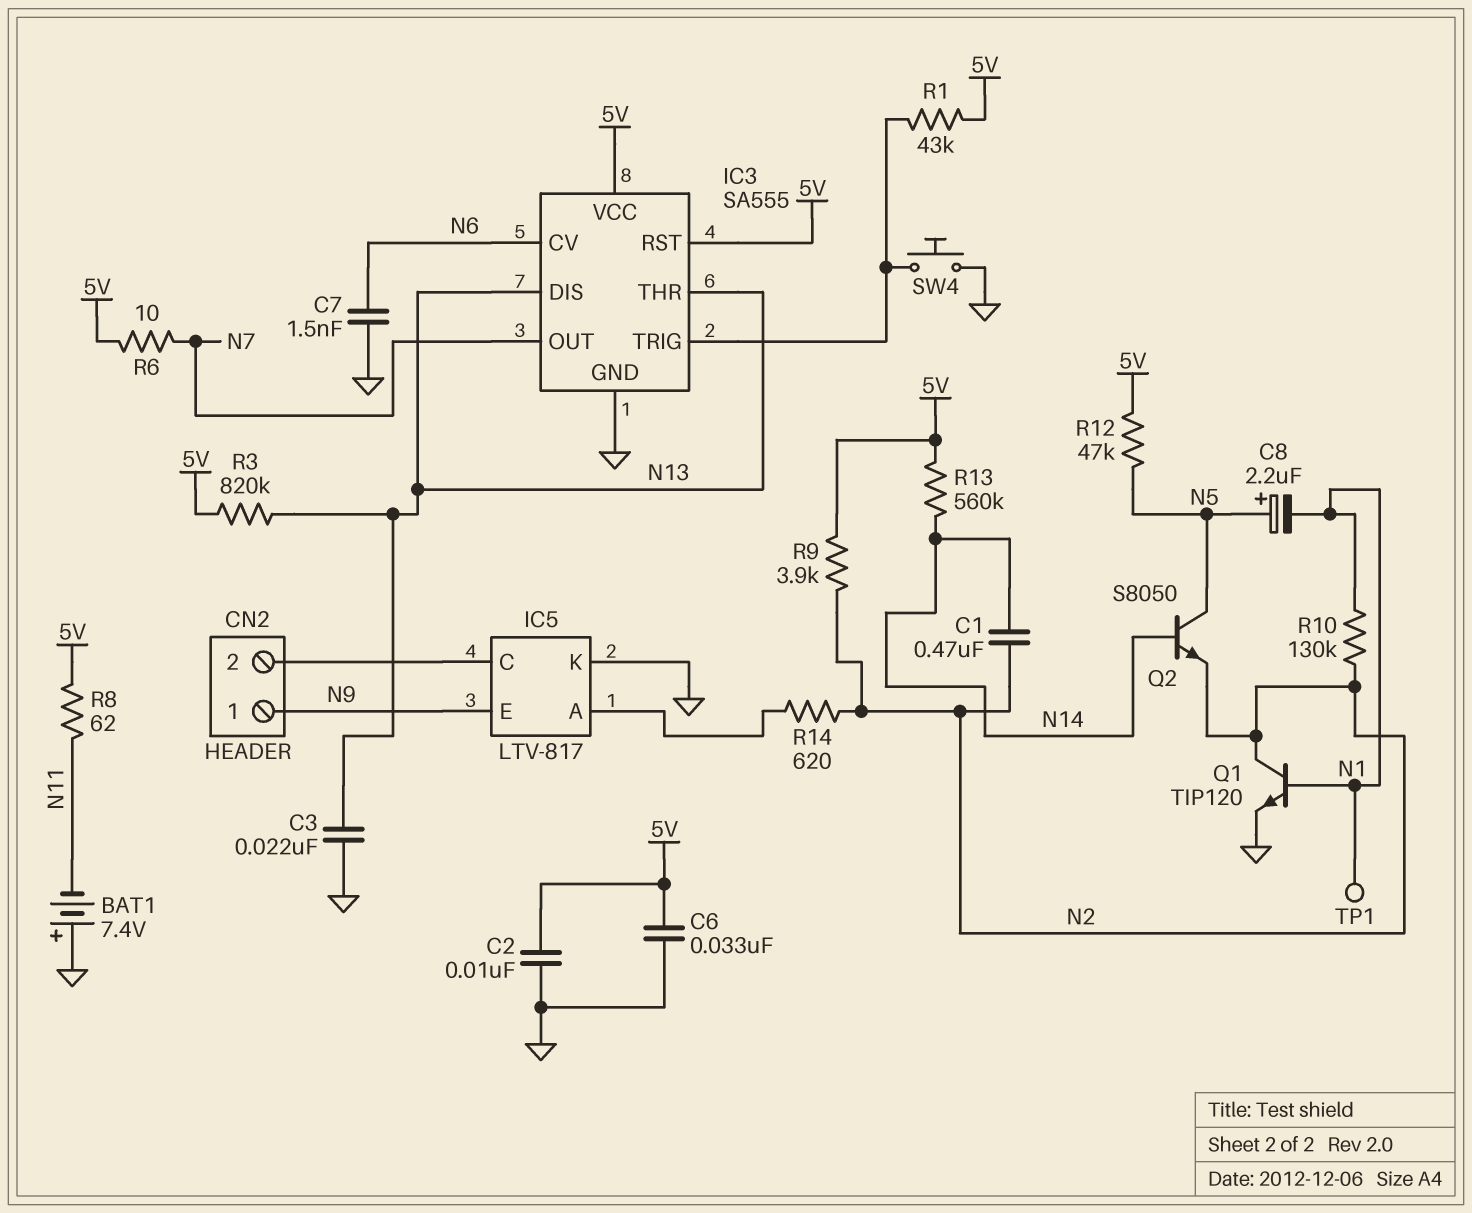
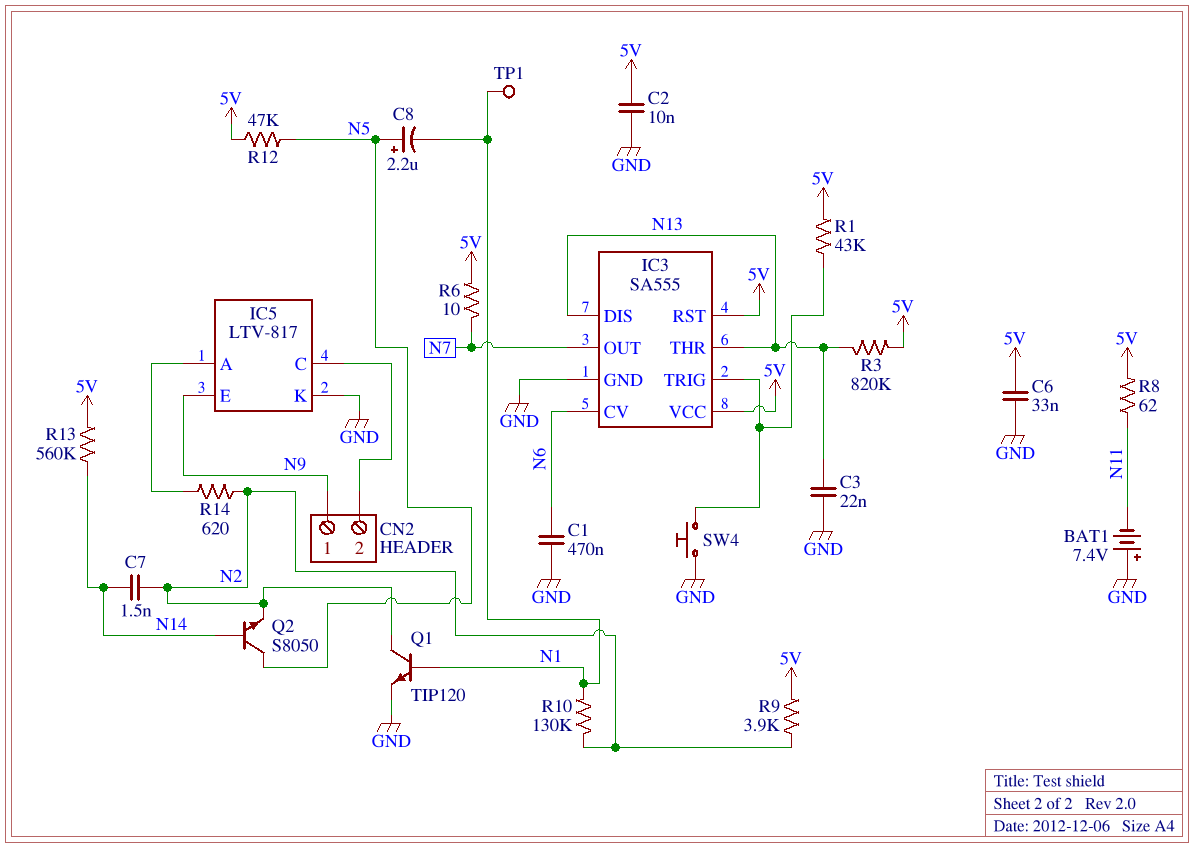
C1: 470nF (N2, N14) -> 470nF (GND, N6)
C7: 1.5nF (GND, N6) -> 1.5nF (N2, N14)

